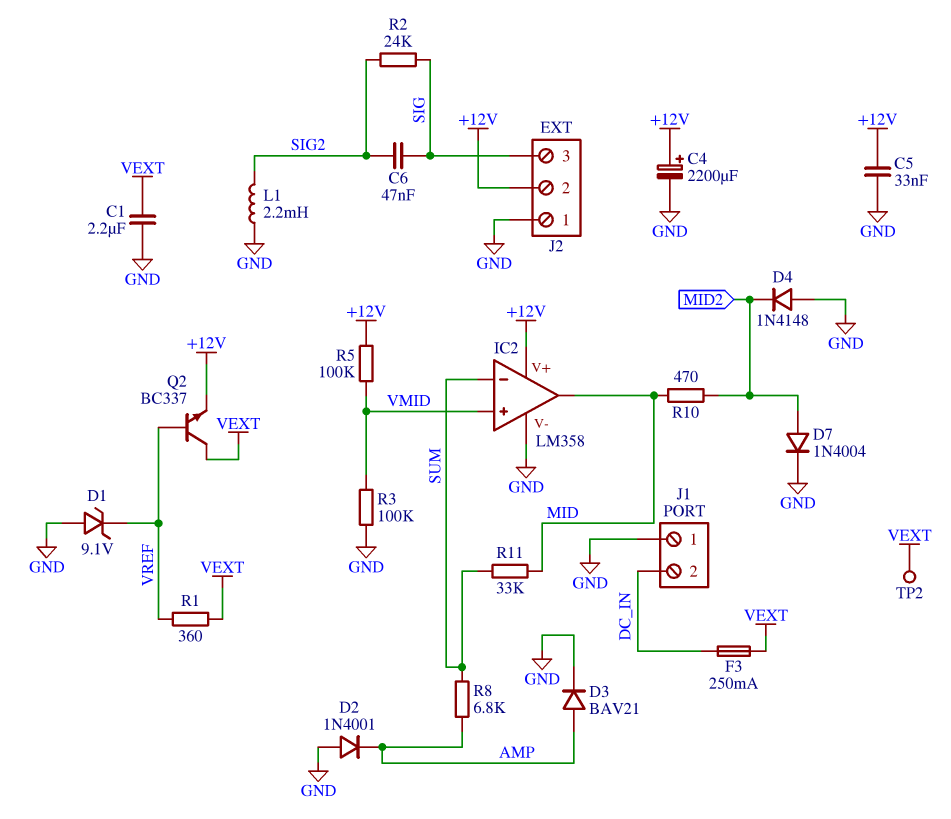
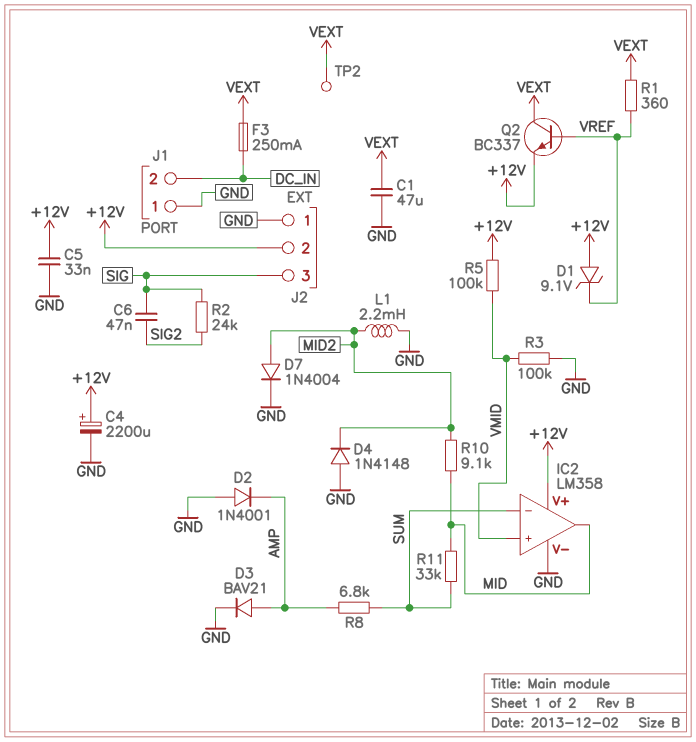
C1: 2.2uF (GND, VEXT) -> 47uF (GND, VEXT)
D1: zener 9.1V (A GND, K VREF) -> zener 9.1V (A +12V, K VREF)
L1: 2.2mH (GND, SIG2) -> 2.2mH (GND, MID2)
R10: 470 (MID, MID2) -> 9.1k (MID, MID2)

